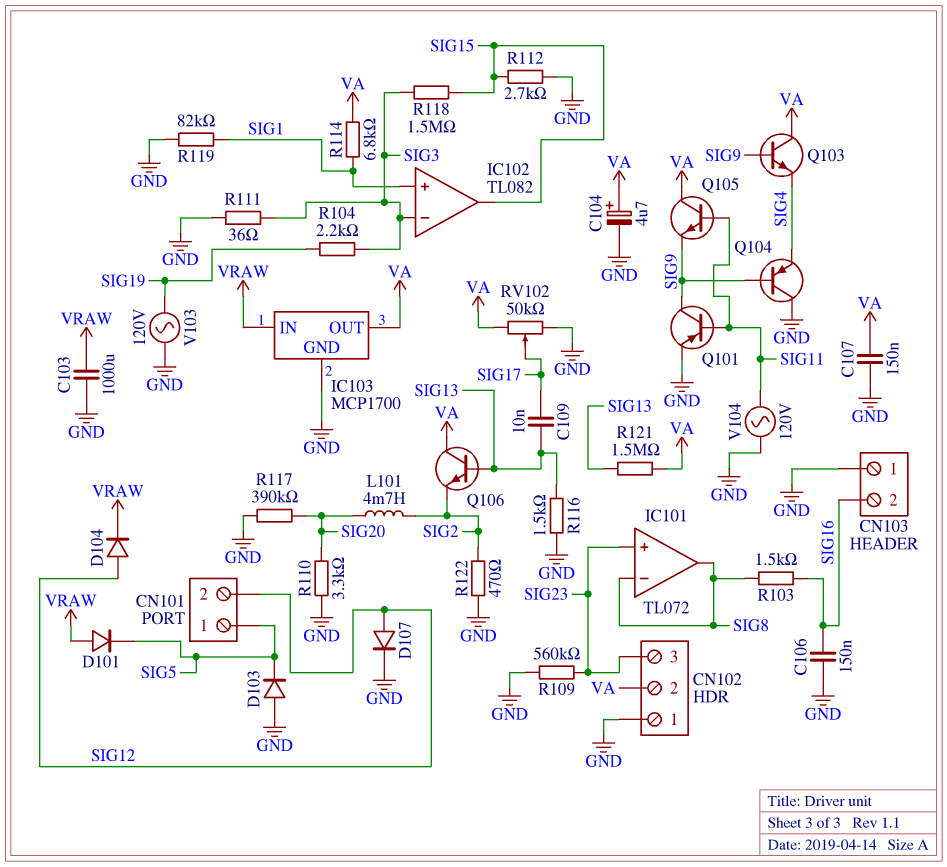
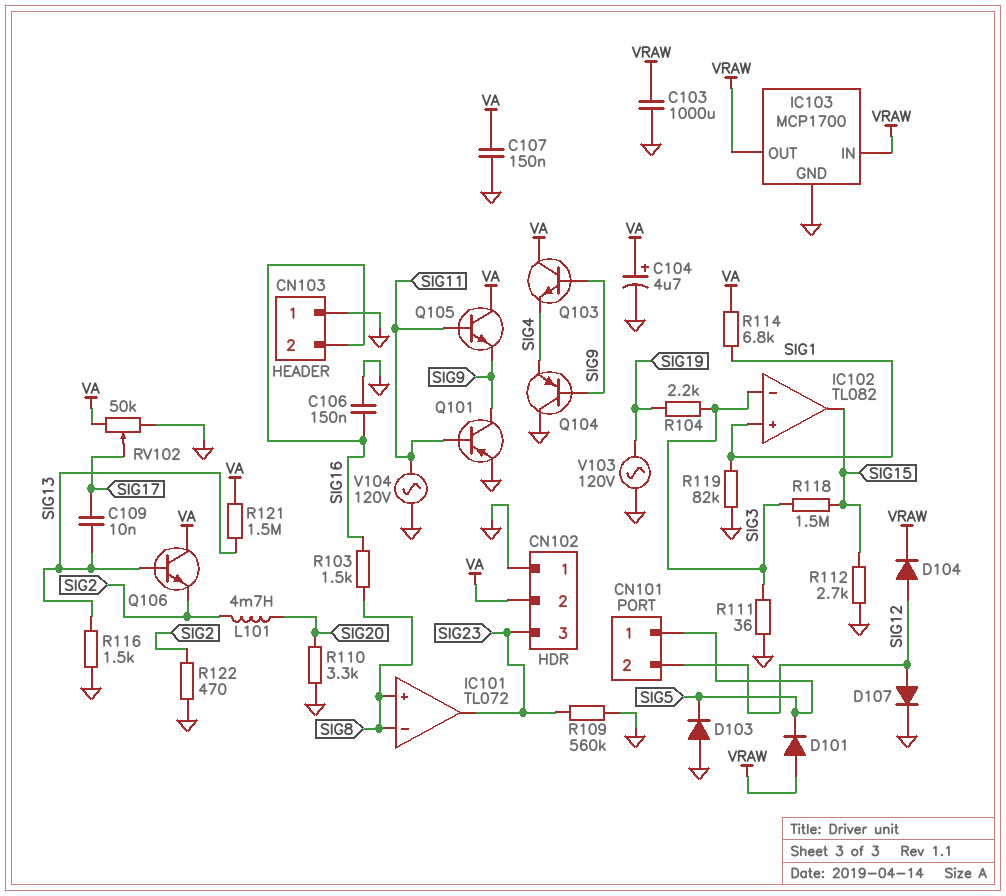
IC101 pin in+: SIG23 -> SIG8
IC101 pin out: SIG8 -> SIG23
IC103 pin OUT: VA -> VRAW
R117: 390k (GND, SIG20) -> none

